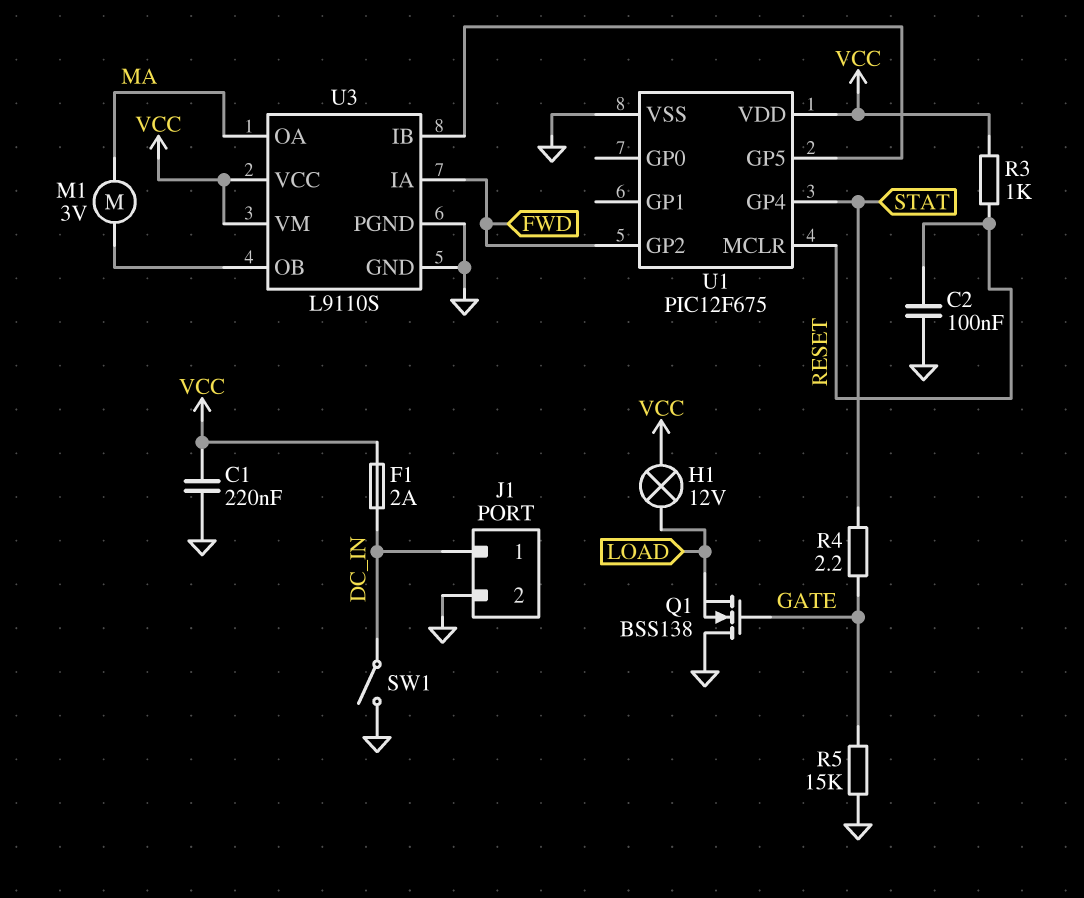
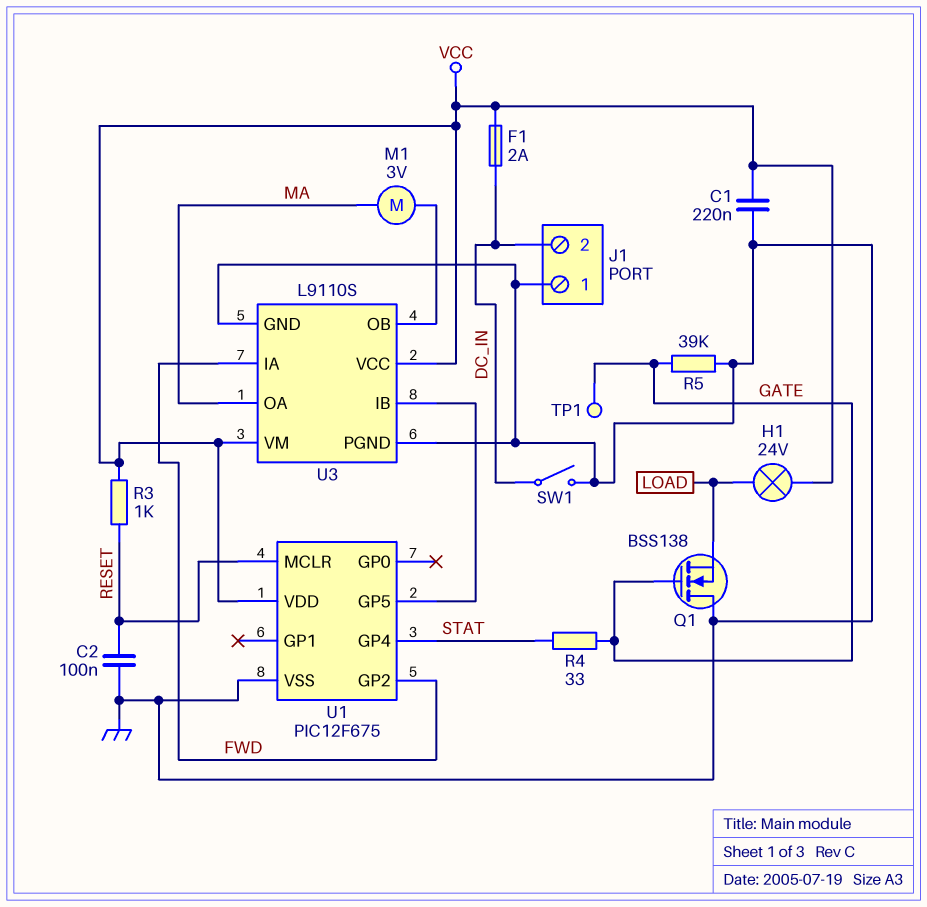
H1: lamp 12V (LOAD, VCC) -> lamp 24V (LOAD, VCC)
J1 pin 1: DC_IN -> GND
J1 pin 2: GND -> DC_IN
R4: 2.2 (GATE, STAT) -> 33 (GATE, STAT)
R5: 15k (GATE, GND) -> 39k (GATE, GND)
TP1: none -> test point (GATE)

